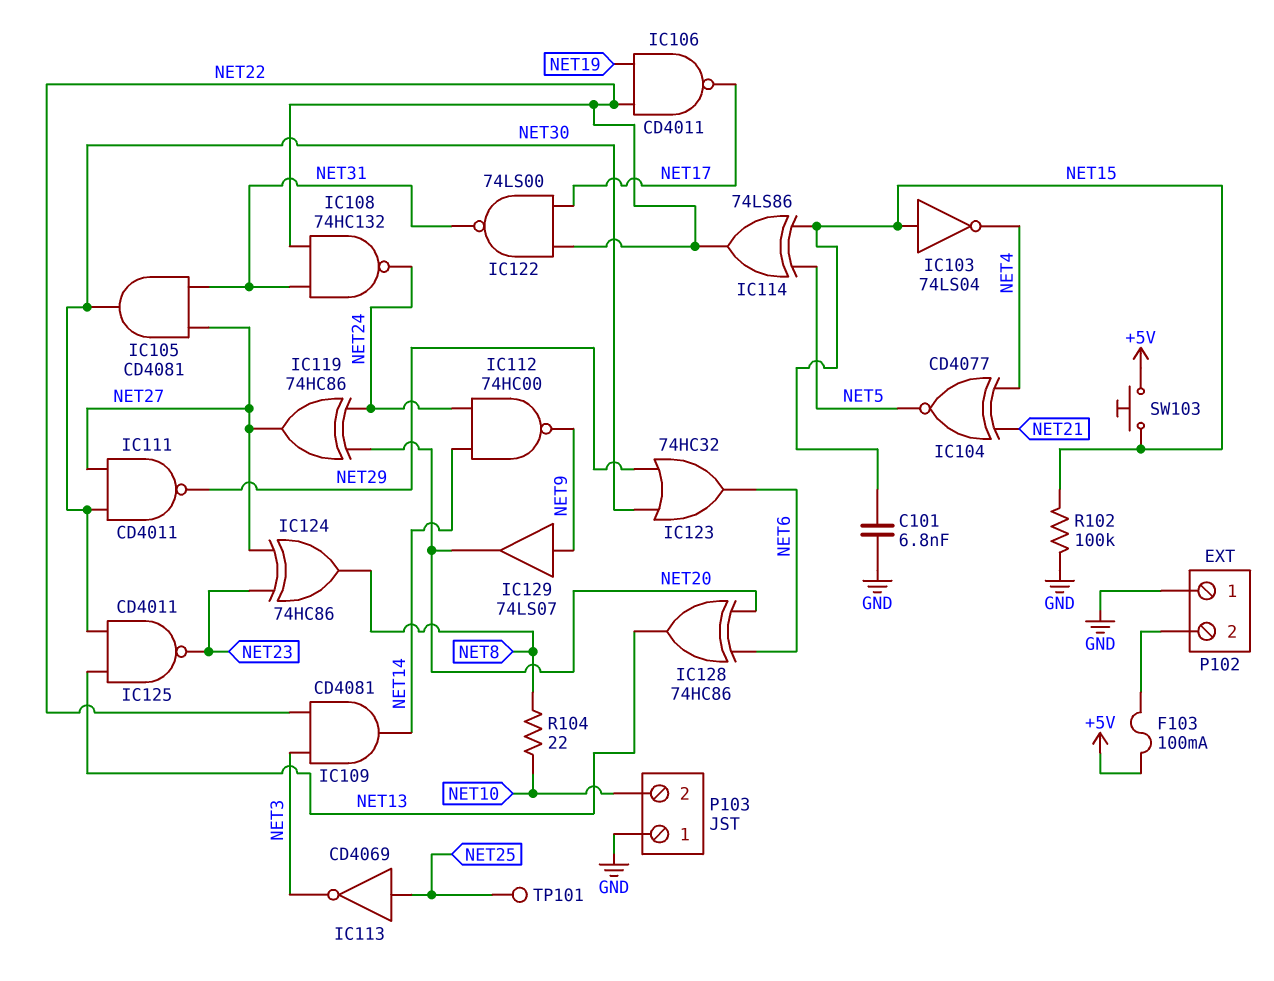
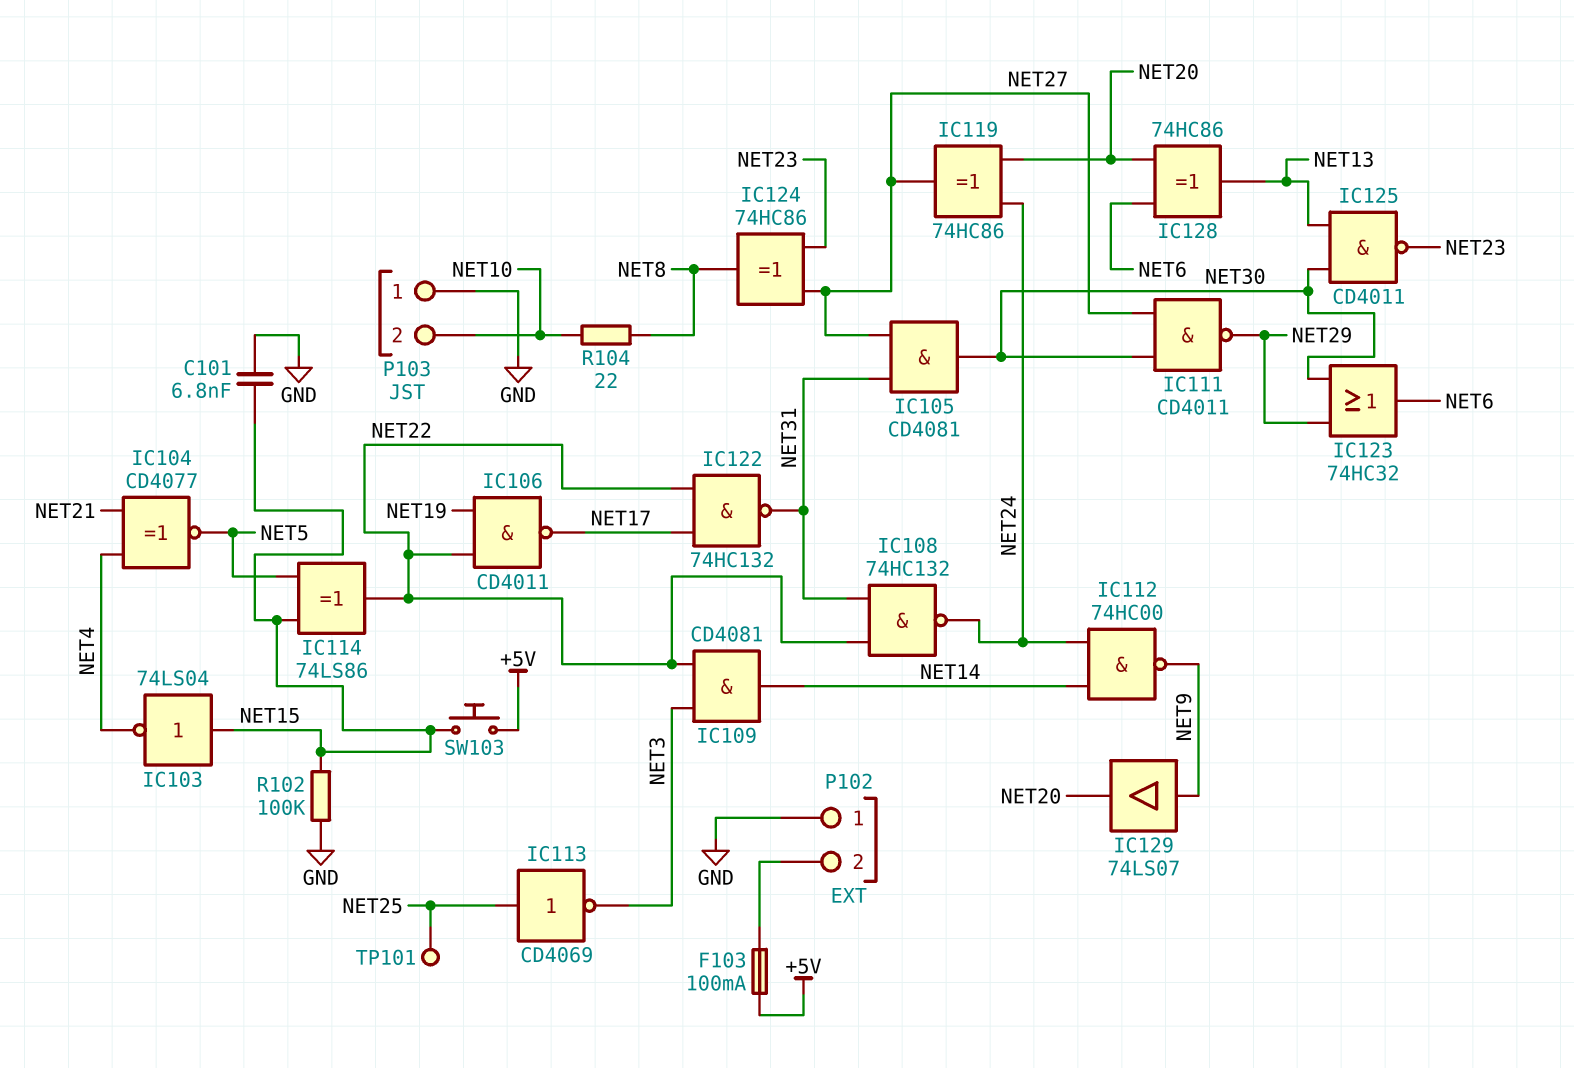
IC122: NAND 74LS00 (in NET17, in NET22, out NET31) -> NAND 74HC132 (in NET17, in NET22, out NET31)

